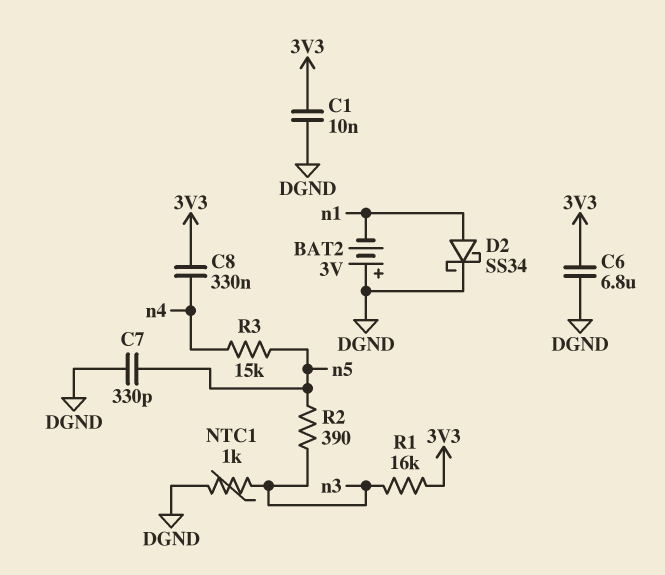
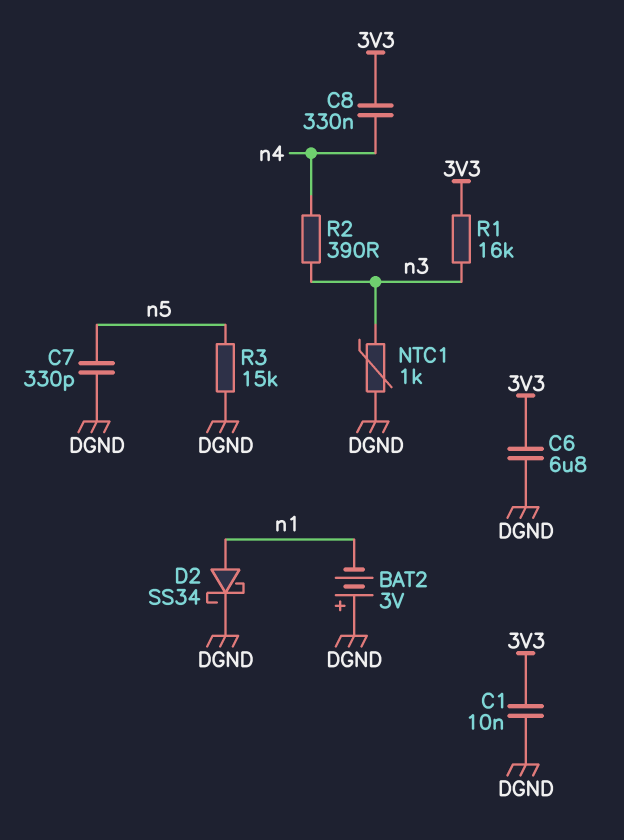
R2: 390 (n3, n5) -> 390 (n3, n4)
R3: 15k (n4, n5) -> 15k (DGND, n5)

